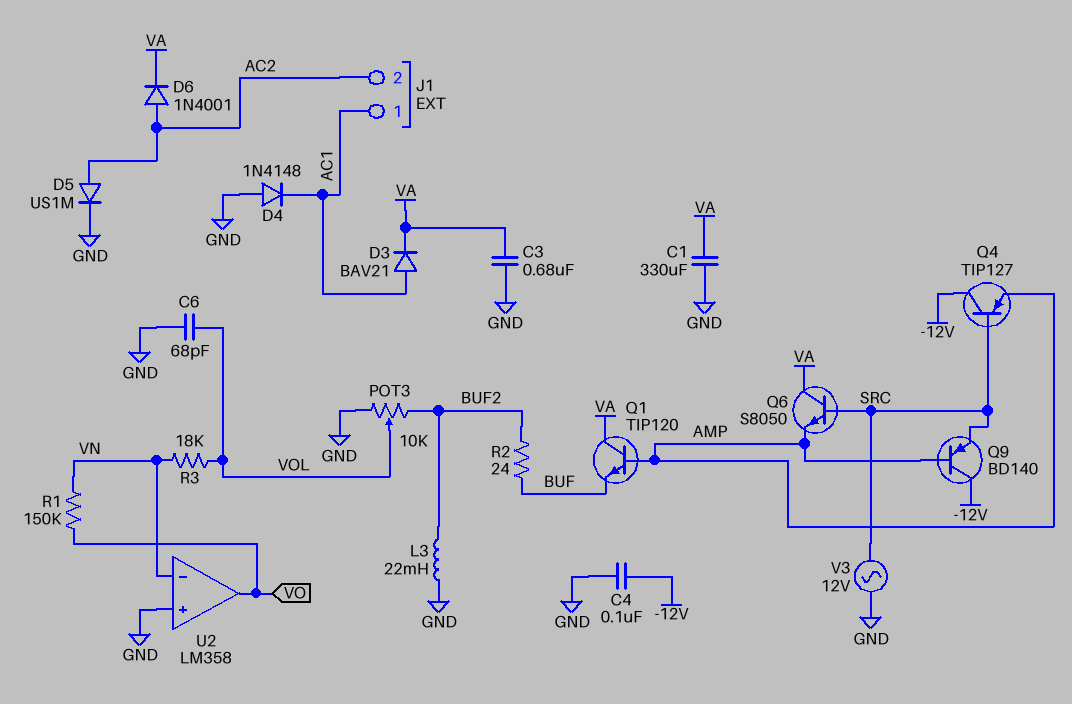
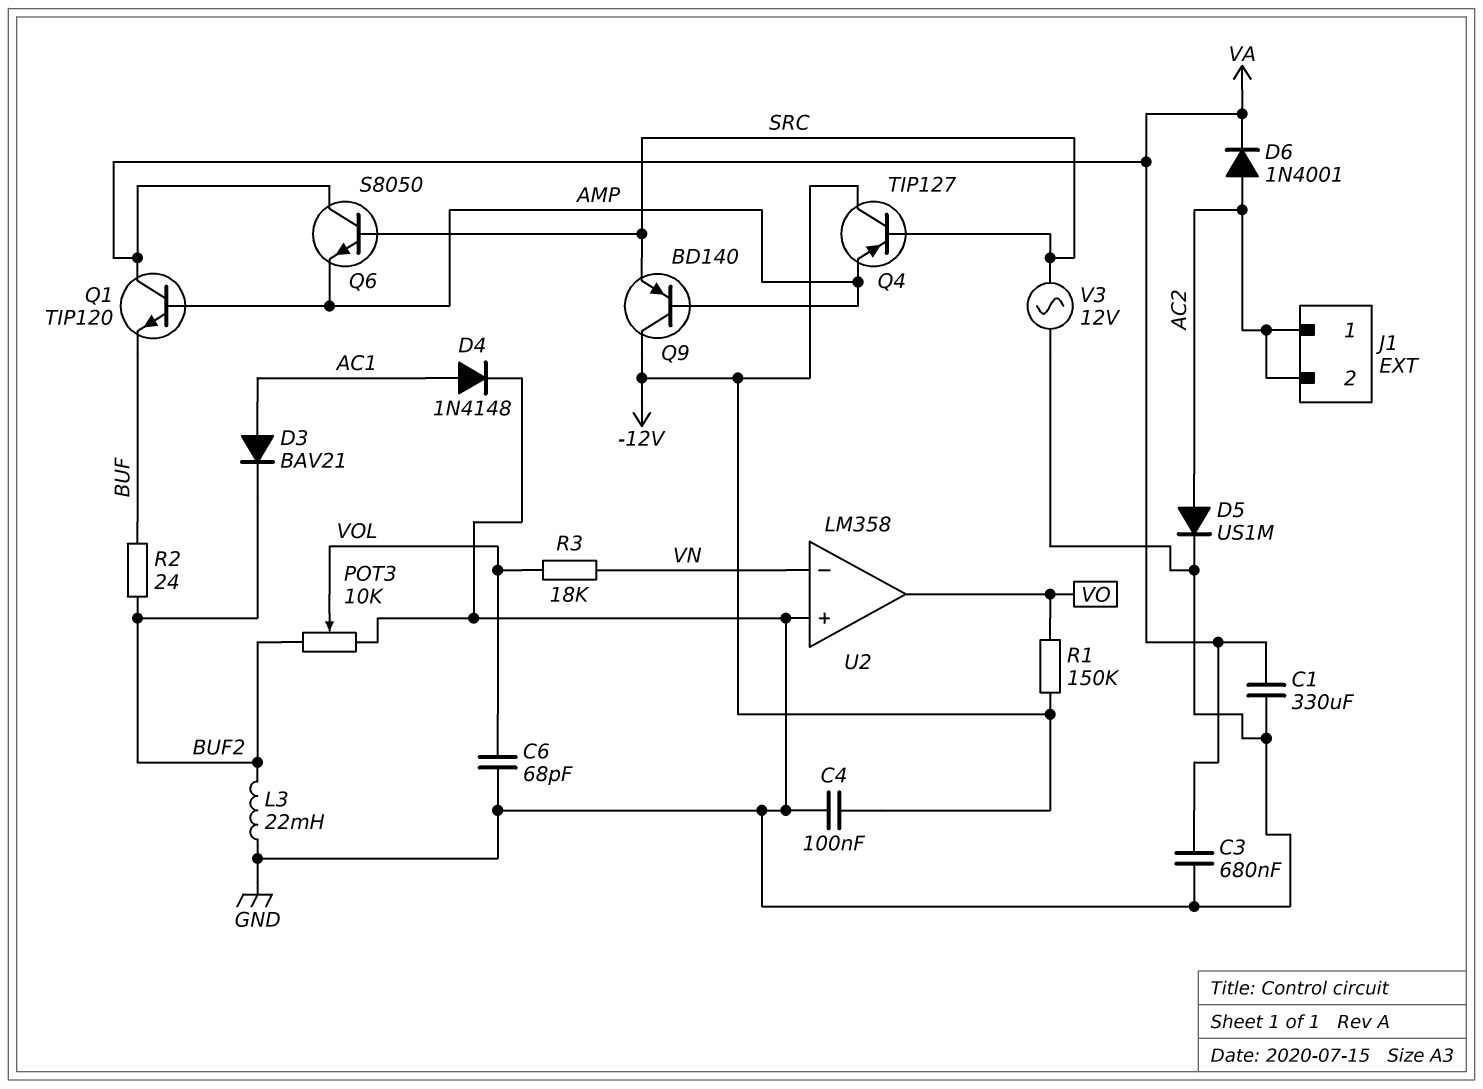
D3: diode BAV21 (A AC1, K VA) -> diode BAV21 (A AC1, K BUF2)
D4: diode 1N4148 (A GND, K AC1) -> diode 1N4148 (A AC1, K GND)
J1 pin 1: AC1 -> AC2
R1: 150k (VN, VO) -> 150k (-12V, VO)

